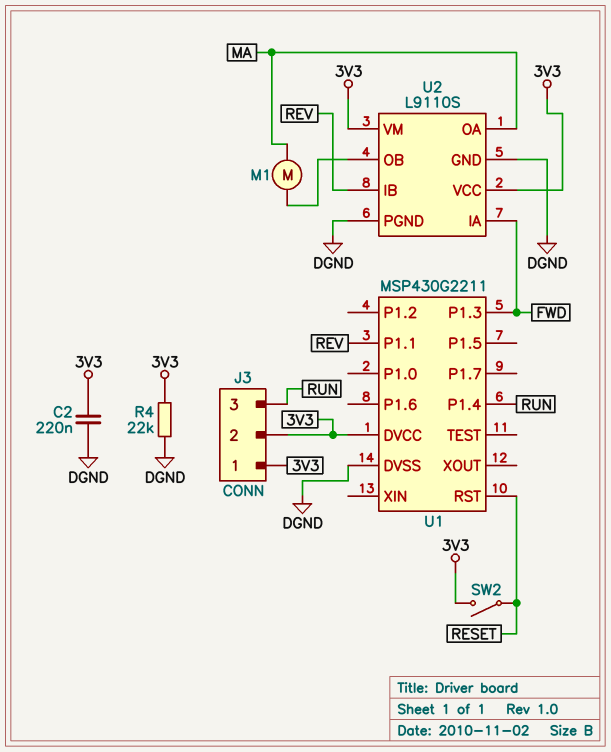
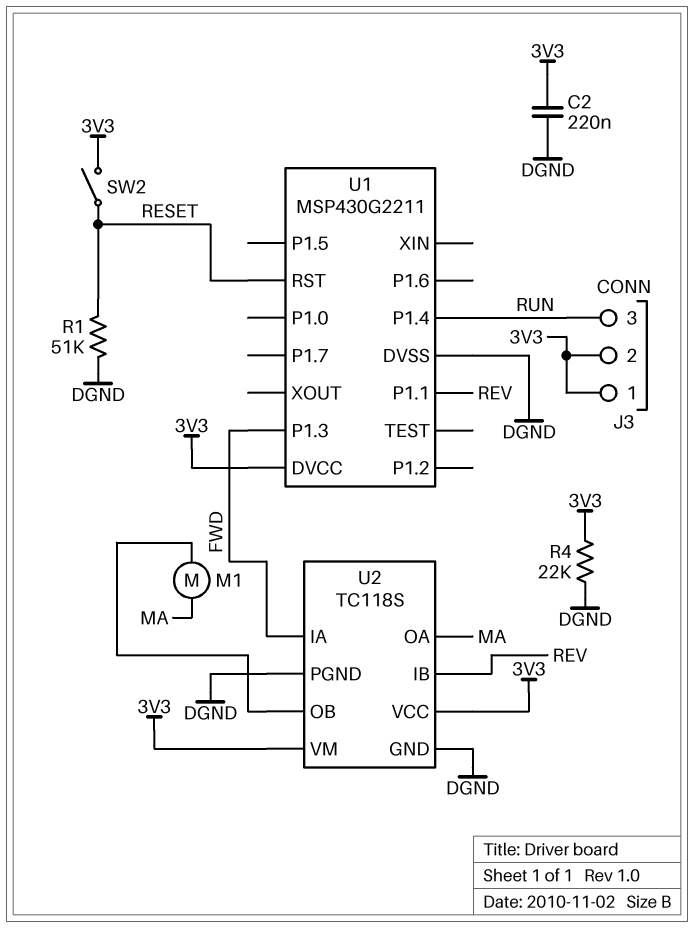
R1: none -> 51k (DGND, RESET)
U2: L9110S -> TC118S

